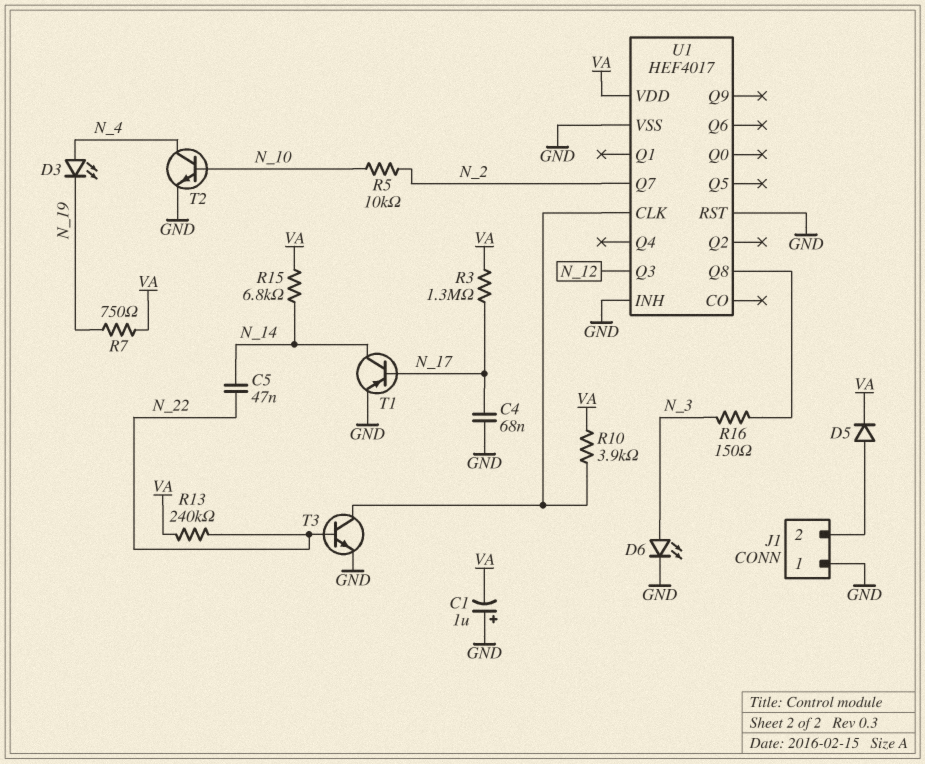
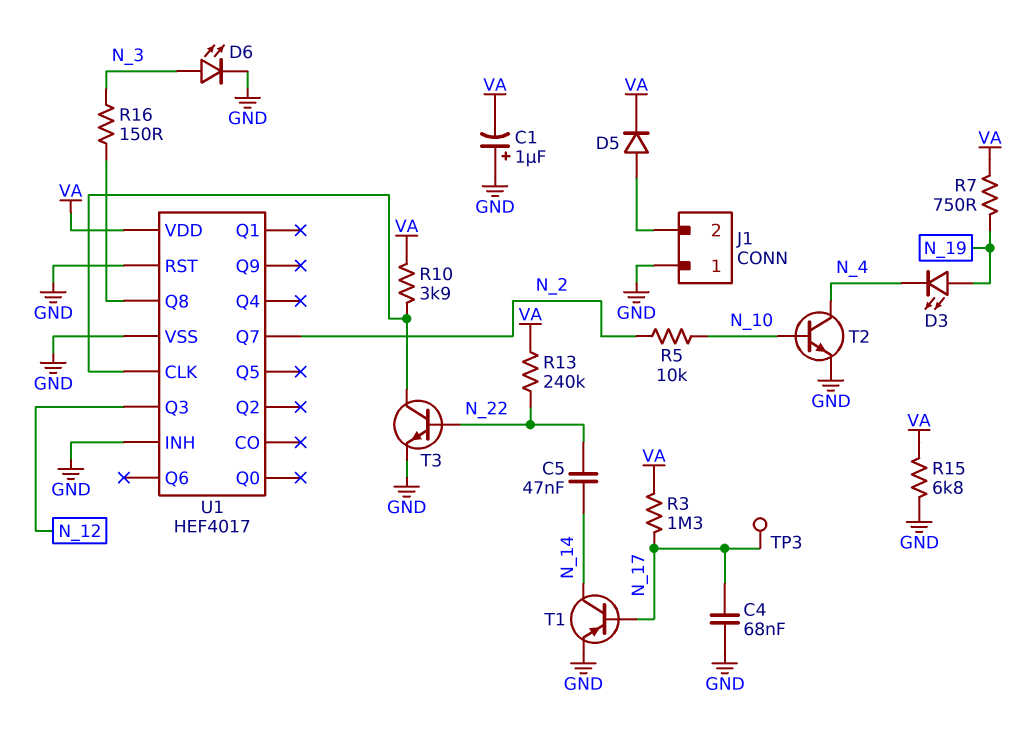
D3: LED (A N_4, K N_19) -> LED (A N_19, K N_4)
R15: 6.8k (N_14, VA) -> 6.8k (GND, VA)
TP3: none -> test point (N_17)

